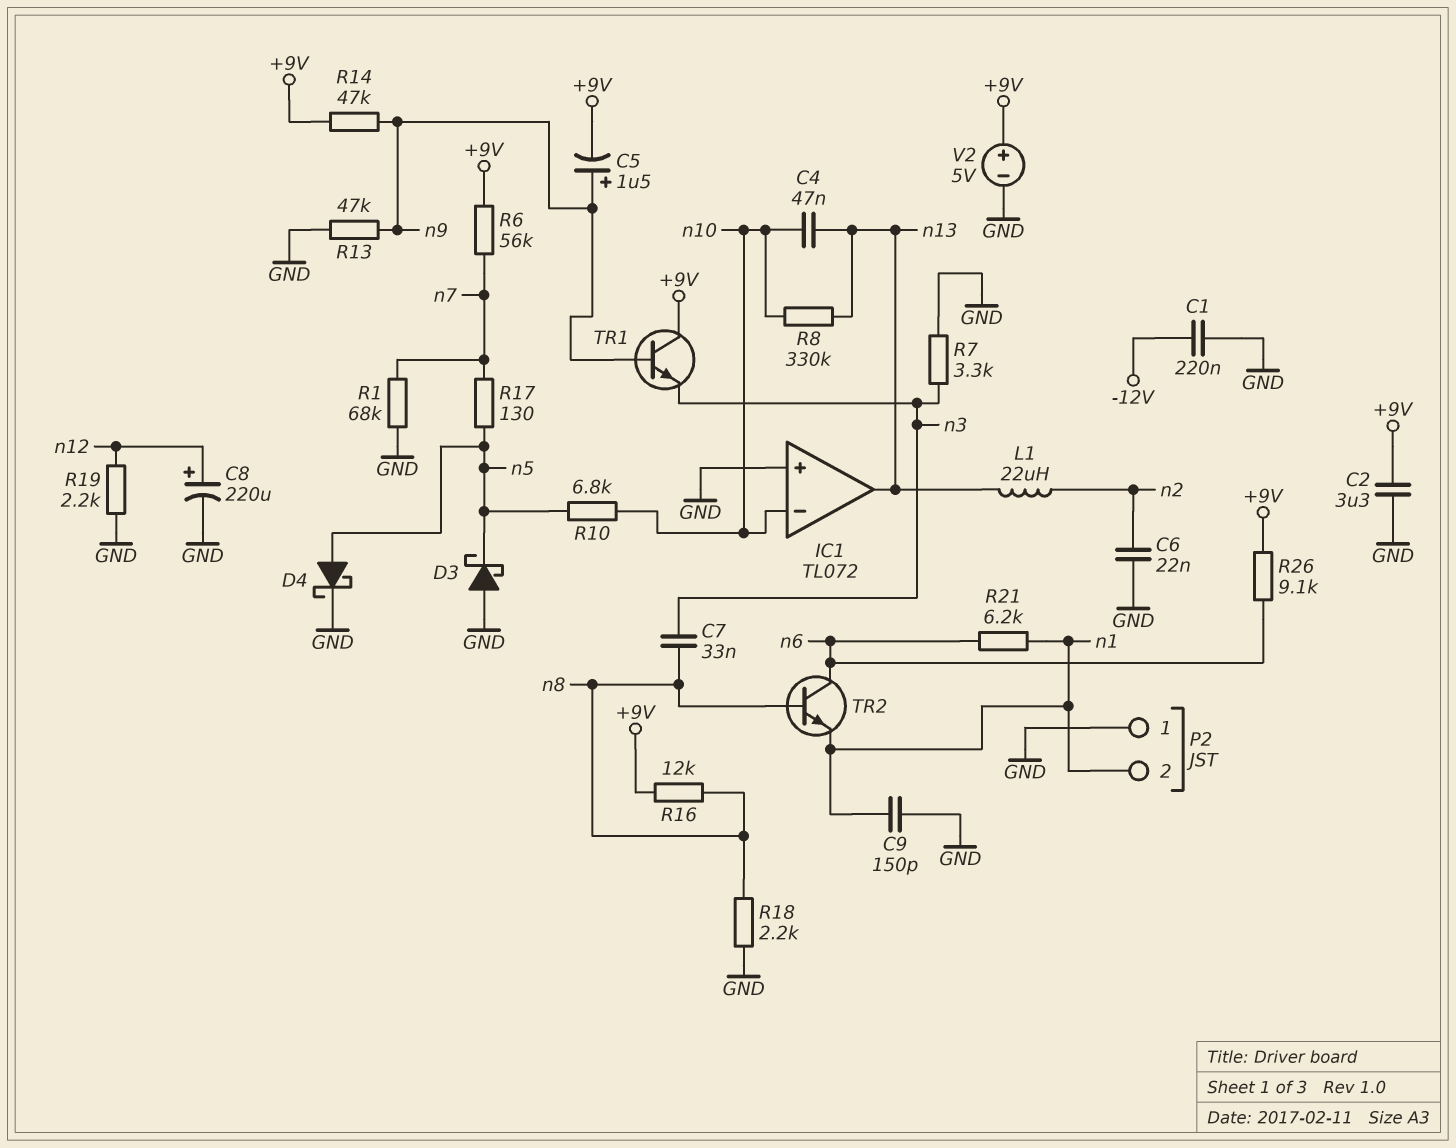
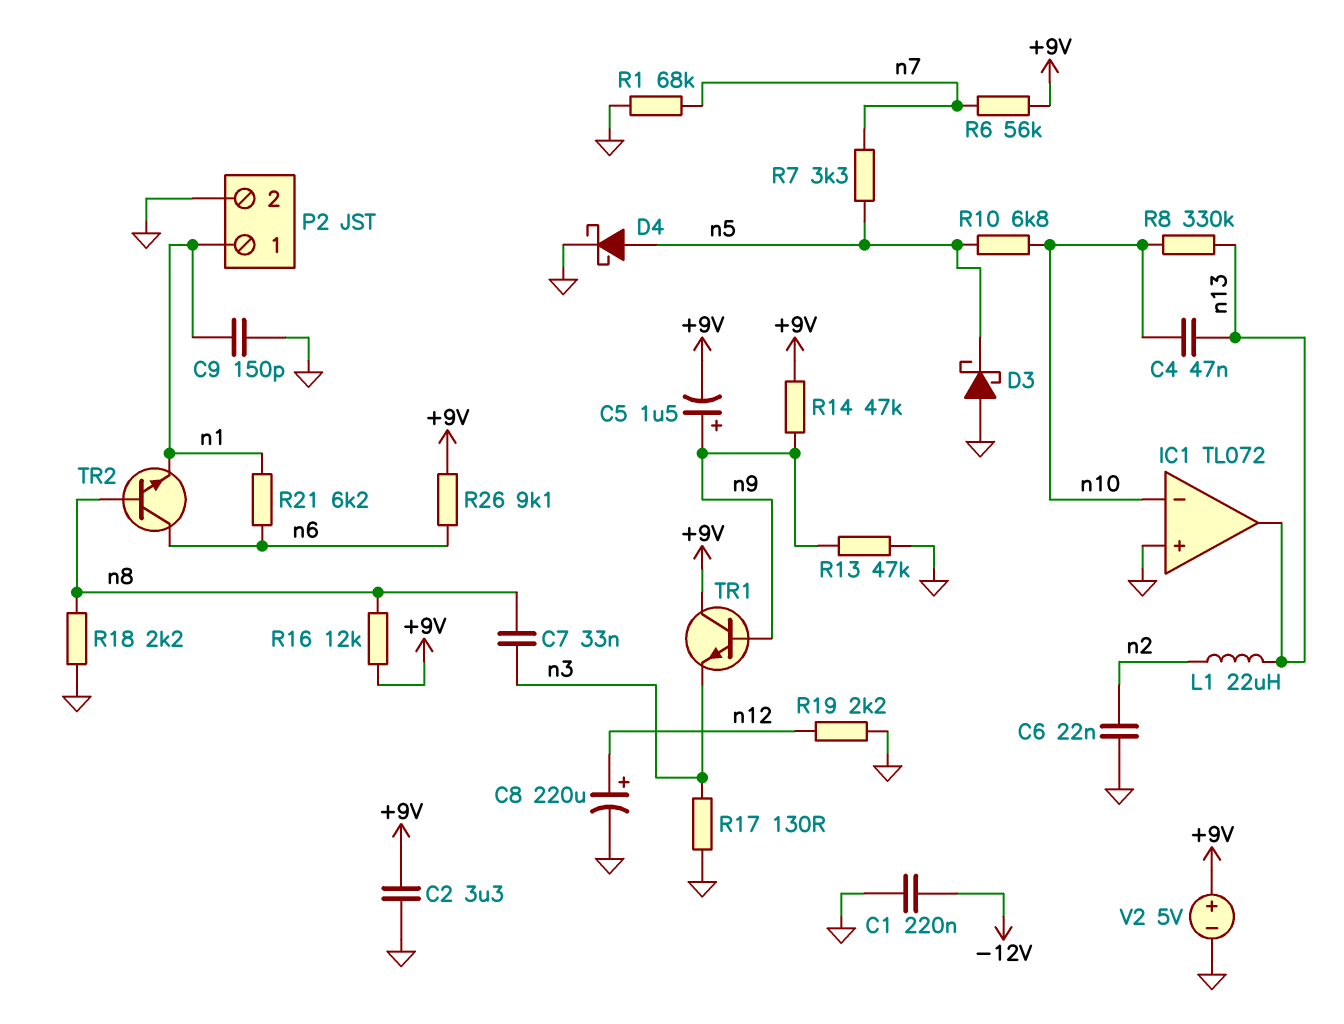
P2 pin 1: GND -> n1
P2 pin 2: n1 -> GND
R7: 3.3k (GND, n3) -> 3.3k (n5, n7)
R17: 130 (n5, n7) -> 130 (GND, n3)

